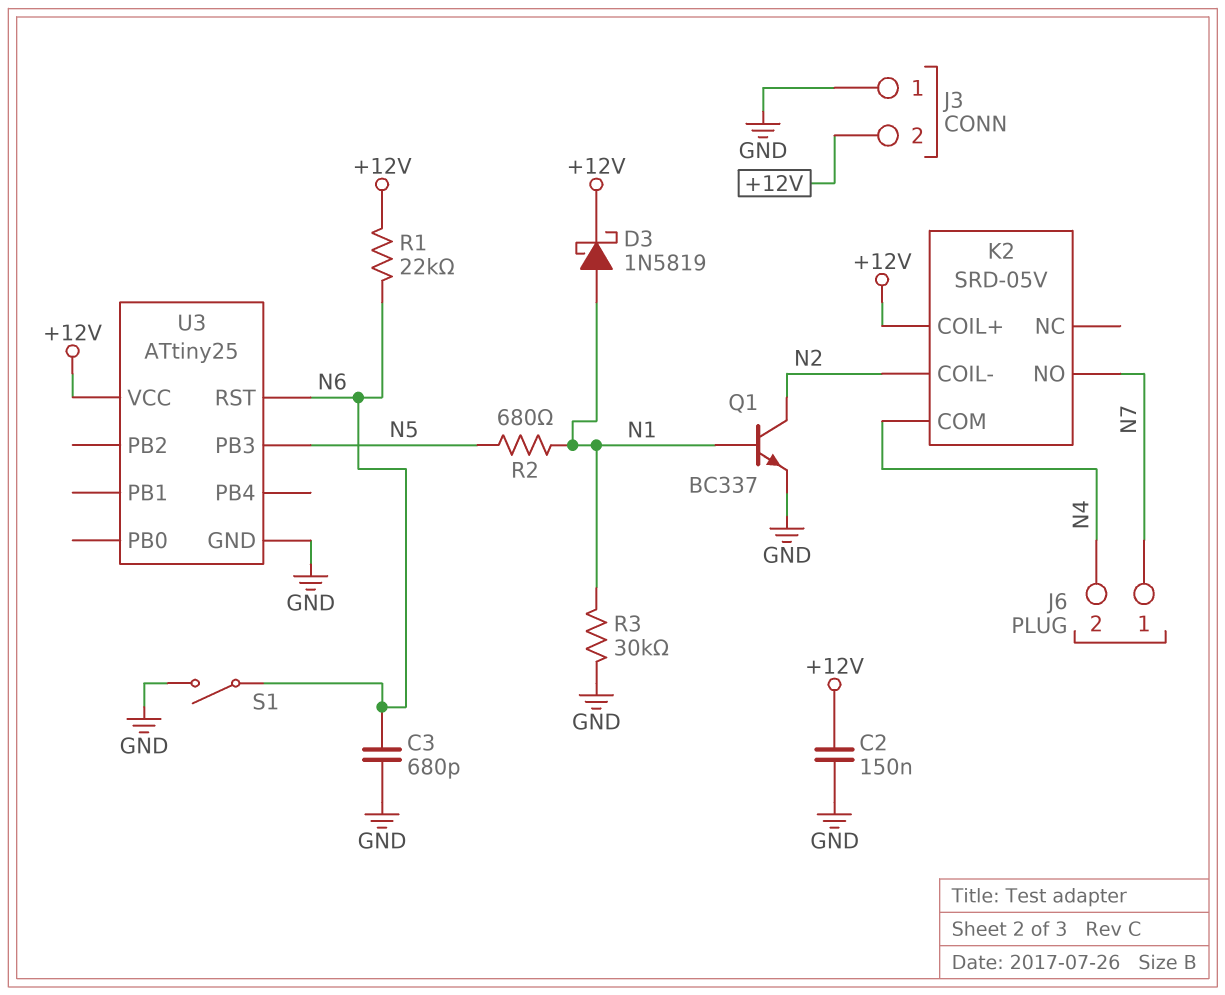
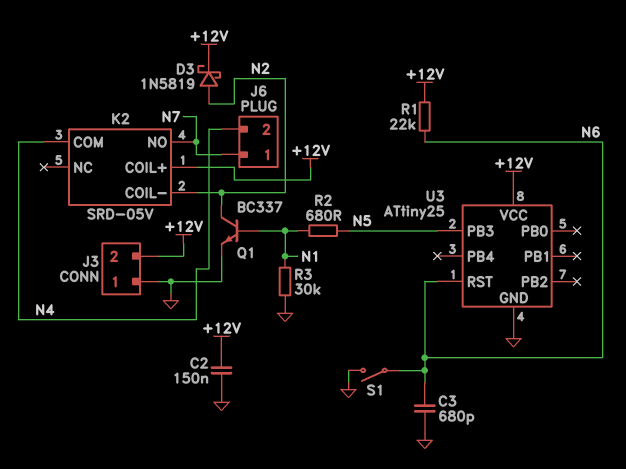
D3: schottky 1N5819 (A N1, K +12V) -> schottky 1N5819 (A N2, K +12V)

